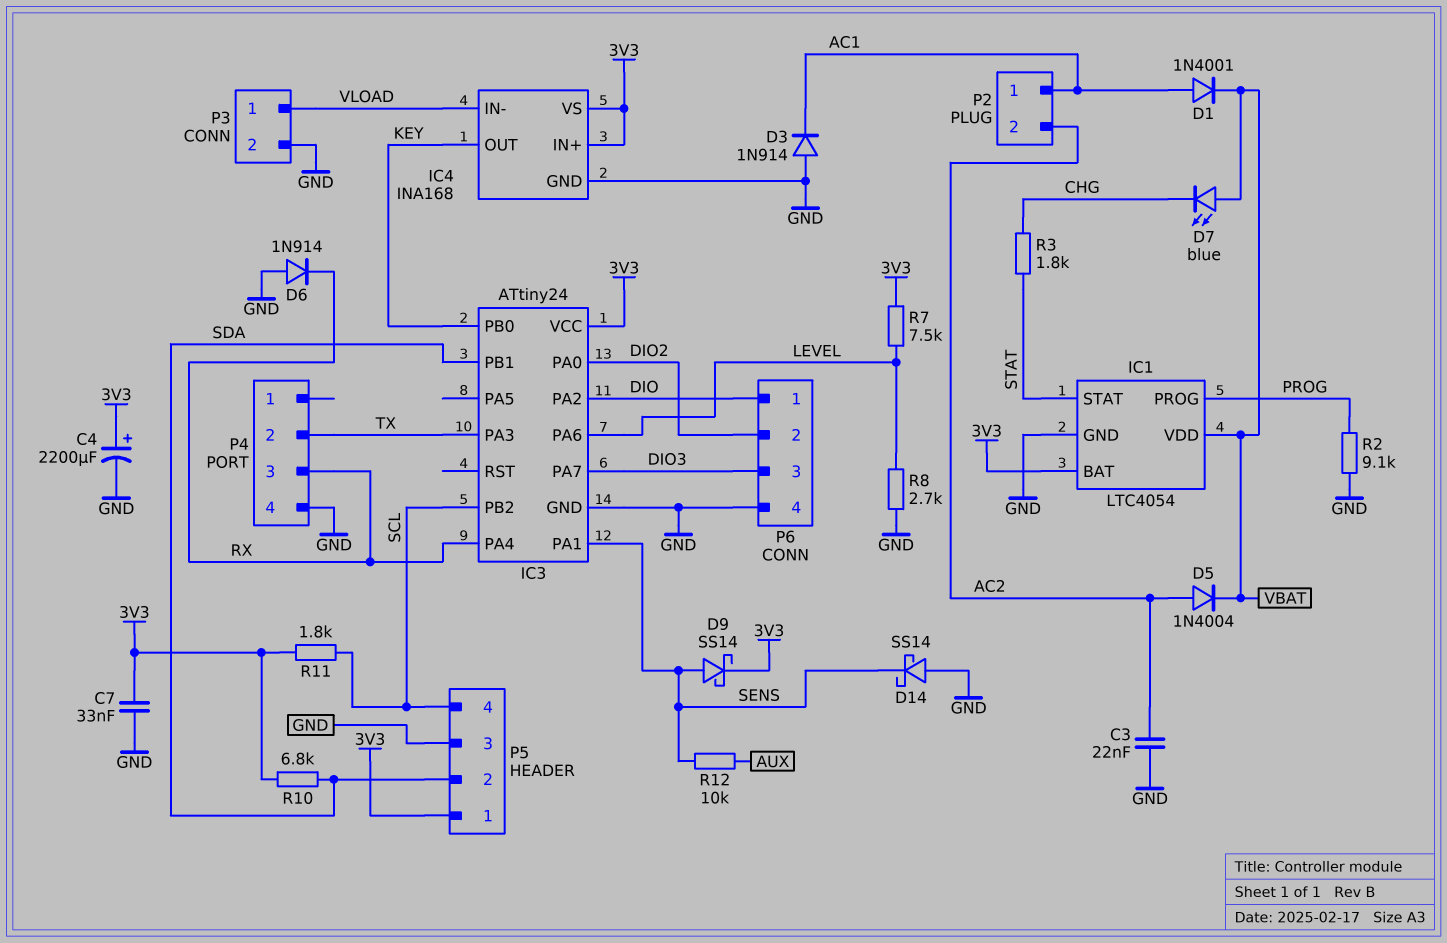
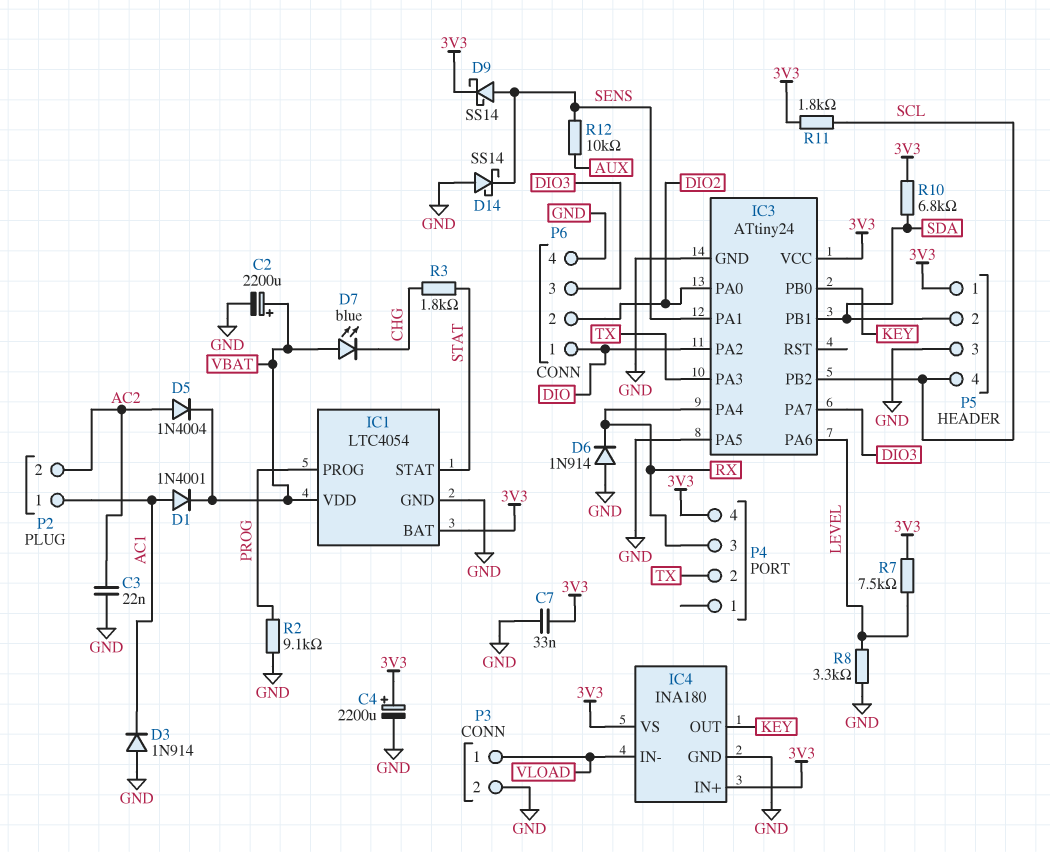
C2: none -> 2200uF (plus VBAT, minus GND)
IC3 pin PA5: none -> GND
IC4: INA168 -> INA180
P4 pin 4: GND -> 3V3
R8: 2.7k (GND, LEVEL) -> 3.3k (GND, LEVEL)

